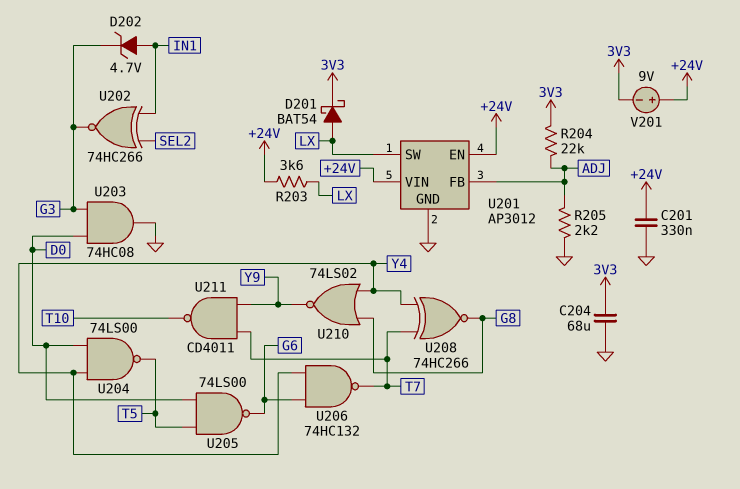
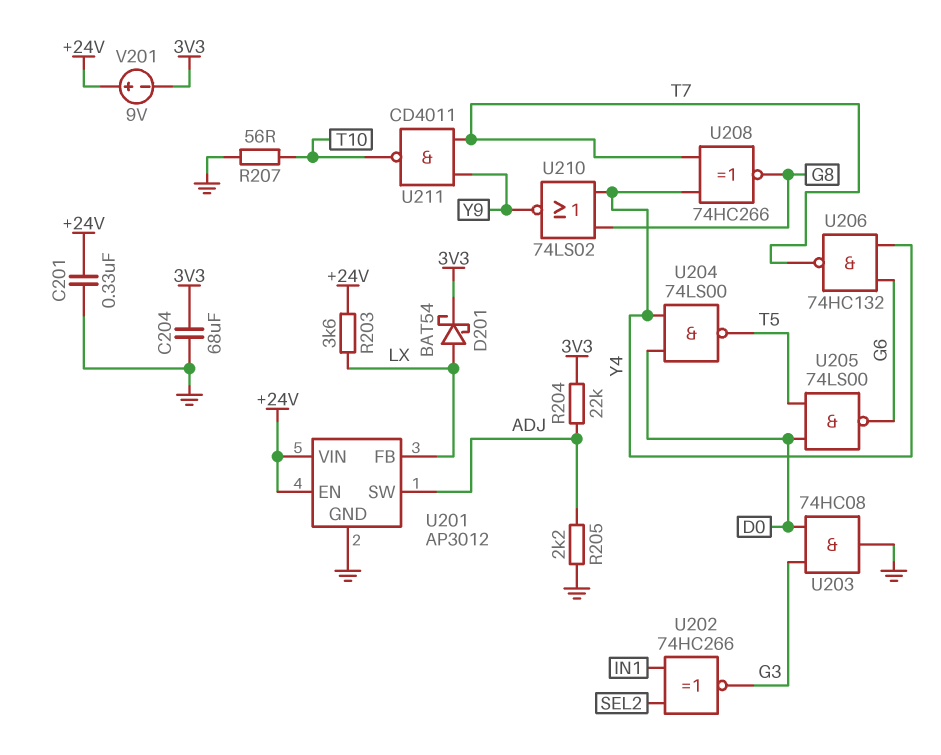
D202: zener 4.7V (A IN1, K G3) -> none
R207: none -> 56 (GND, T10)
U201 pin FB: ADJ -> LX
U201 pin SW: LX -> ADJ

